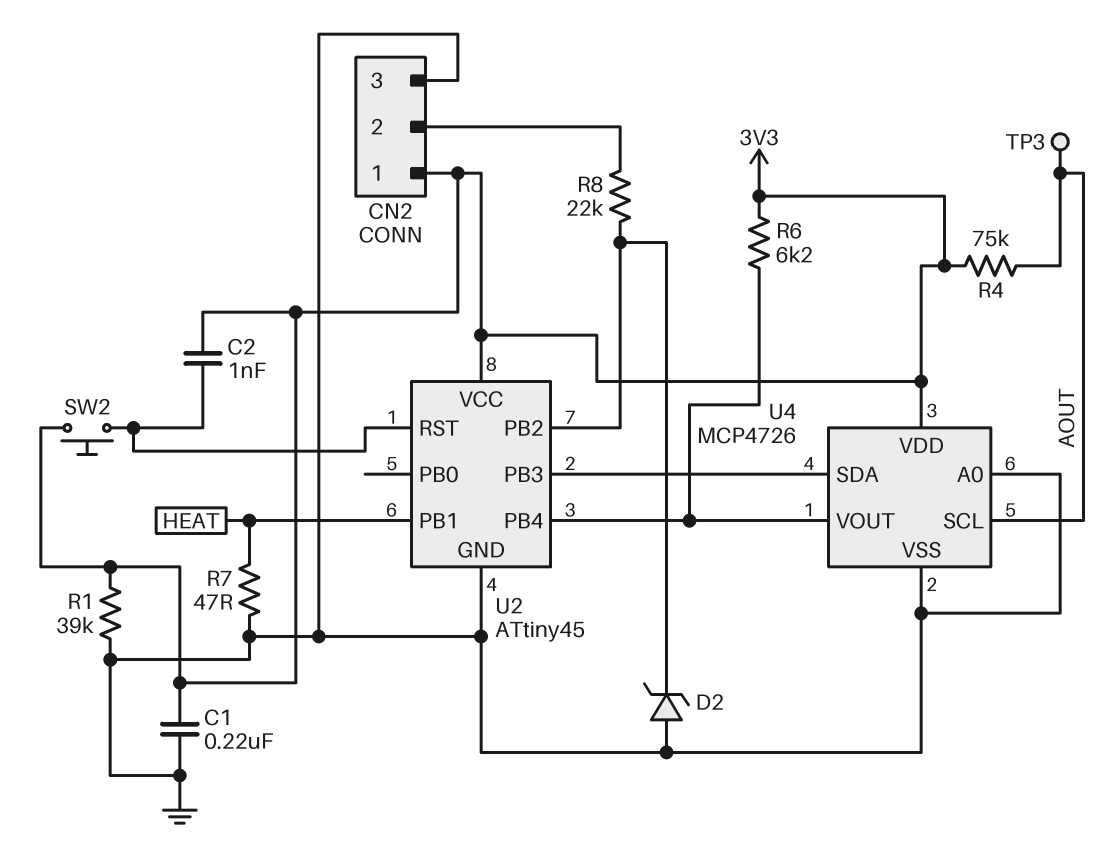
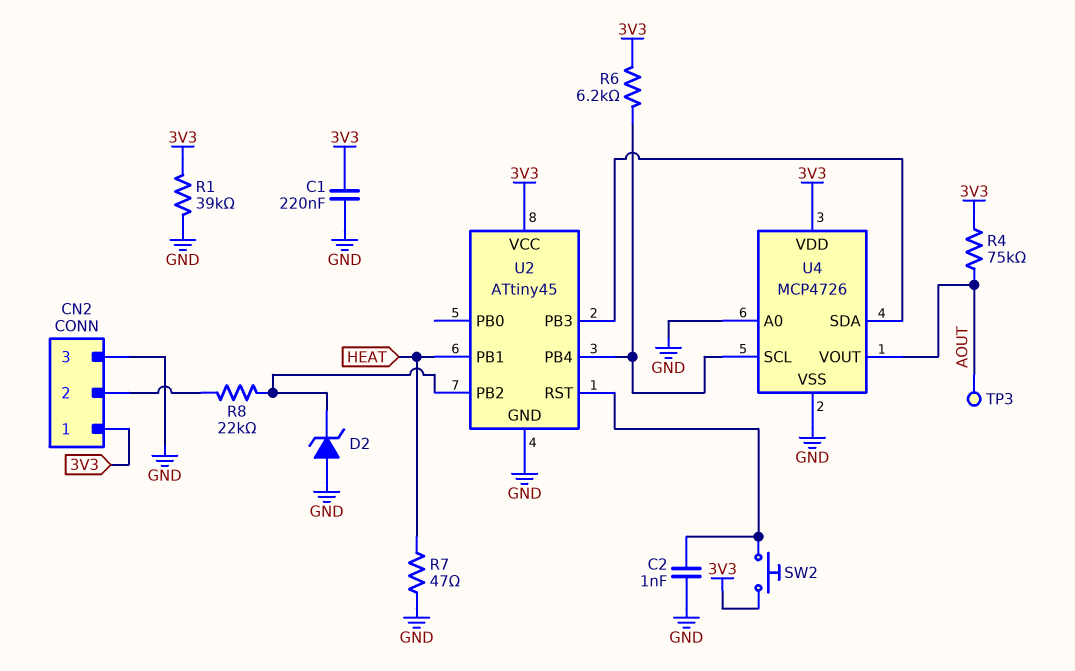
C2: 1nF (3V3, U2/RST) -> 1nF (GND, U2/RST)
U4 pin SCL: AOUT -> U2/PB4
U4 pin VOUT: U2/PB4 -> AOUT

